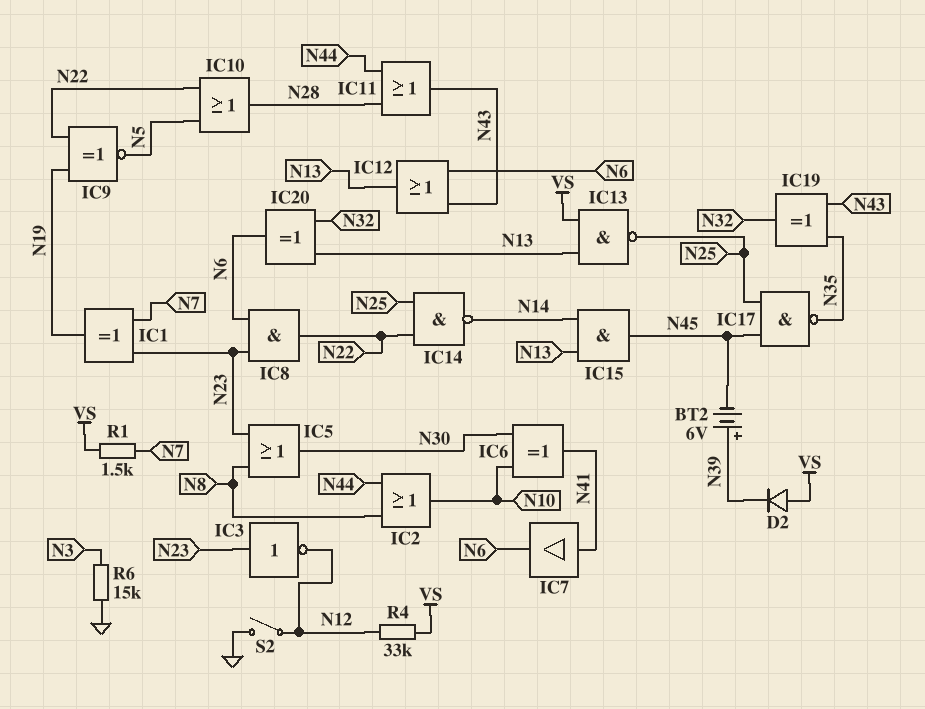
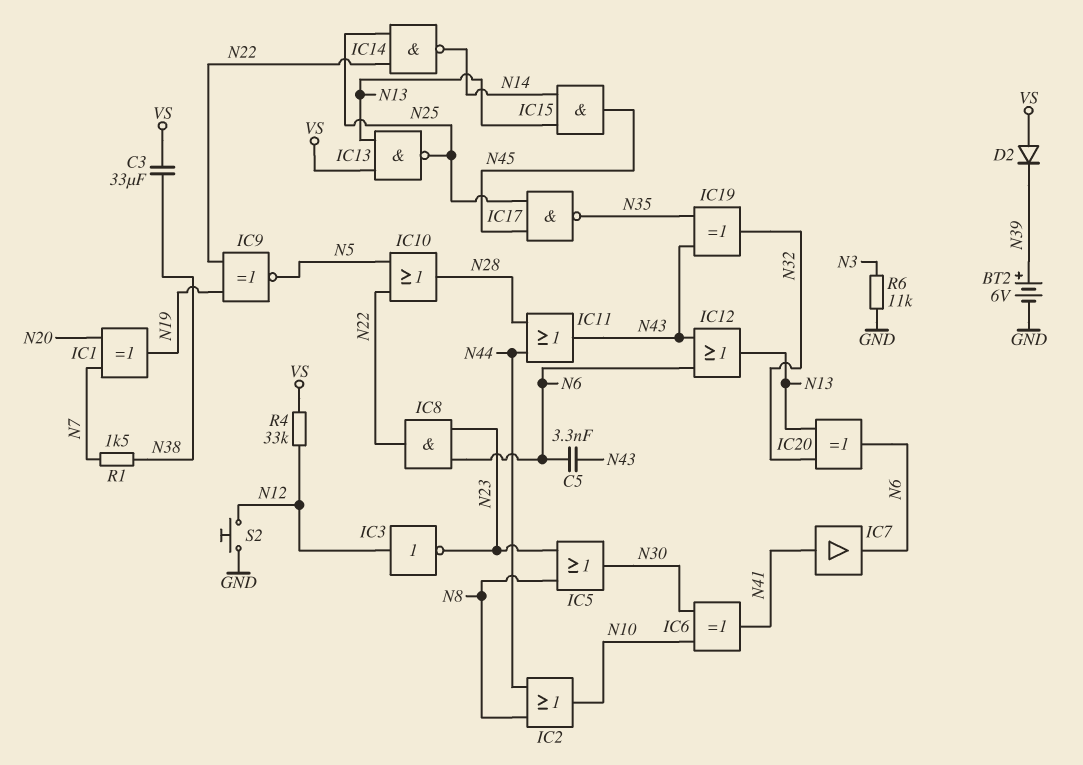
BT2: 6V (plus N39, minus N45) -> 6V (plus N39, minus GND)
C3: none -> 33uF (N38, VS)
C5: none -> 3.3nF (N6, N43)
IC1: XOR (in N7, in N23, out N19) -> XOR (in N7, in N20, out N19)
IC3: NOT (in N23, out N12) -> NOT (in N12, out N23)
R1: 1.5k (N7, VS) -> 1.5k (N7, N38)
R6: 15k (GND, N3) -> 11k (GND, N3)
S2: switch (GND, N12) -> button (GND, N12)

